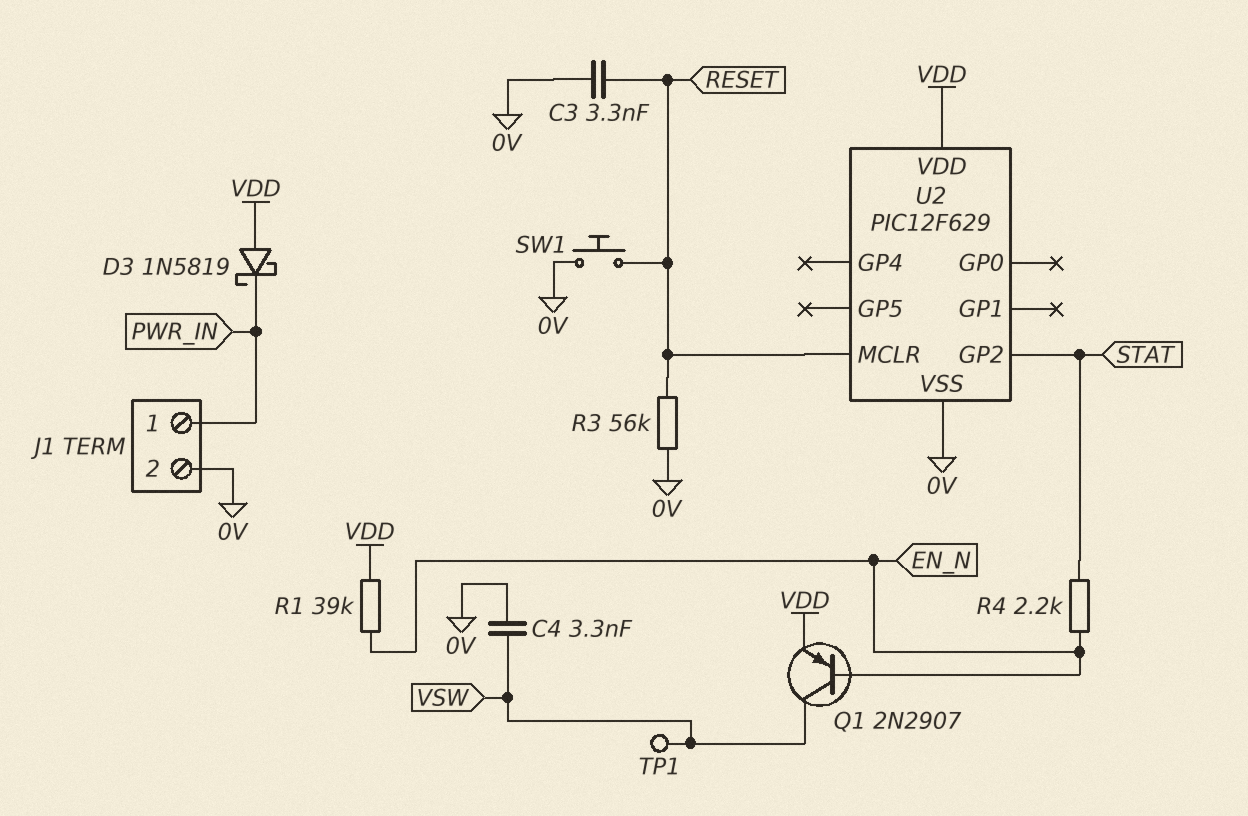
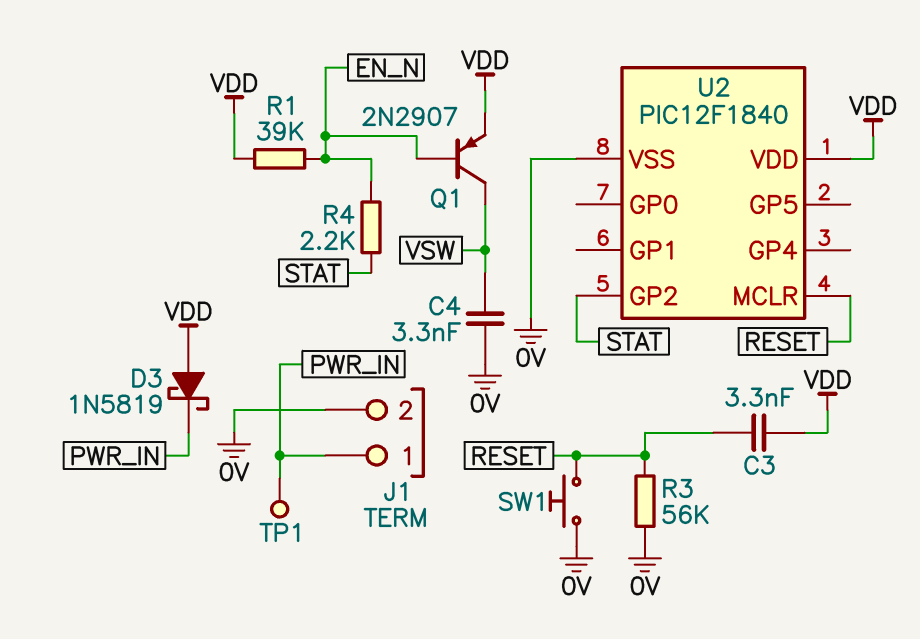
C3: 3.3nF (0V, RESET) -> 3.3nF (RESET, VDD)
TP1: test point (VSW) -> test point (PWR_IN)
U2: PIC12F629 -> PIC12F1840

